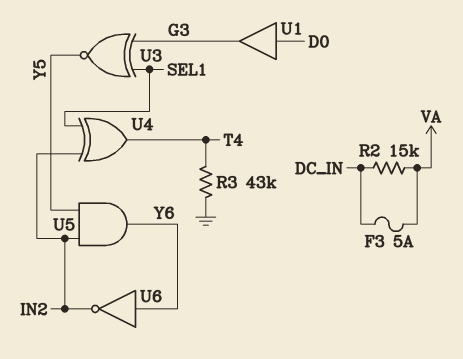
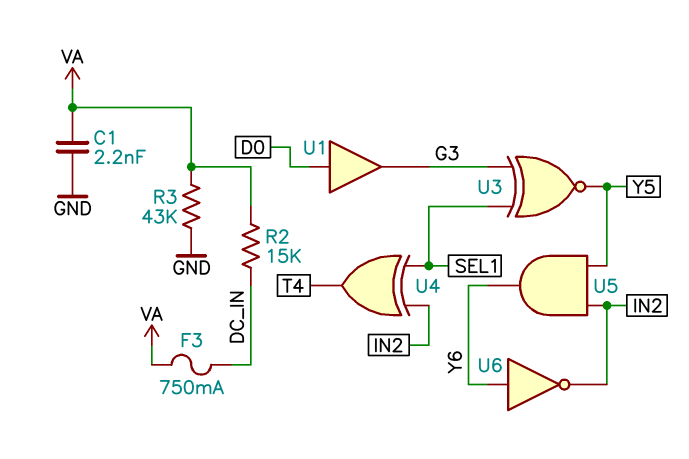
C1: none -> 2.2nF (GND, VA)
F3: 5A (DC_IN, VA) -> 750mA (DC_IN, VA)
R3: 43k (GND, T4) -> 43k (GND, VA)

